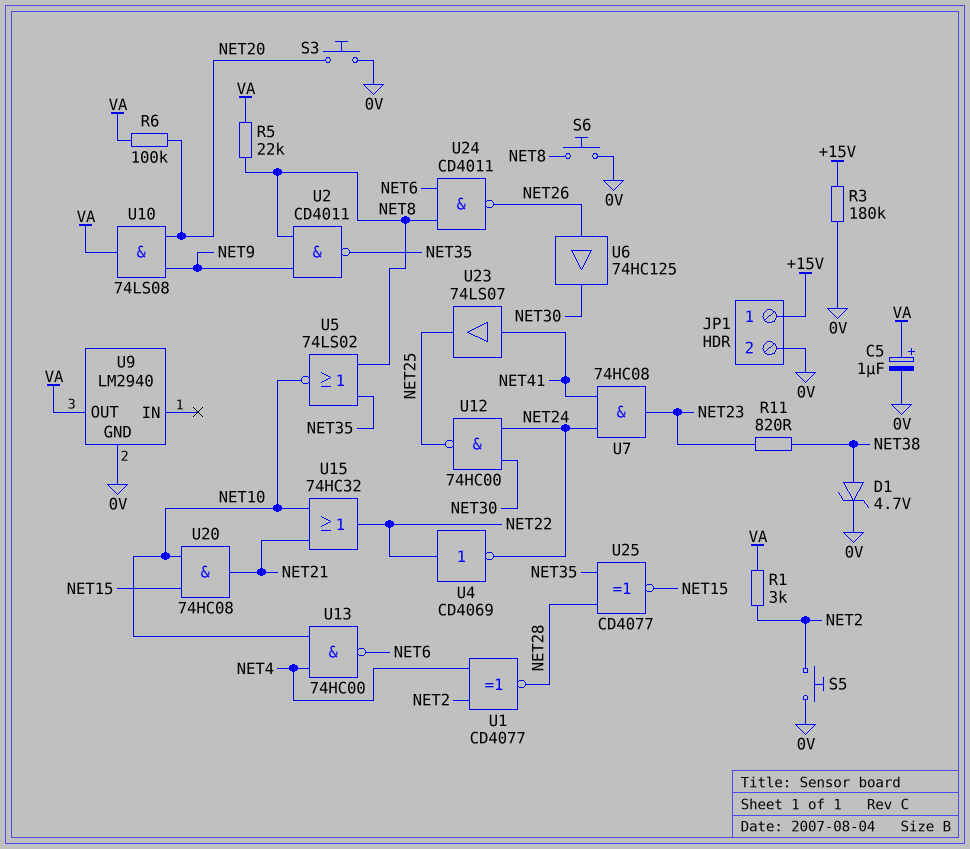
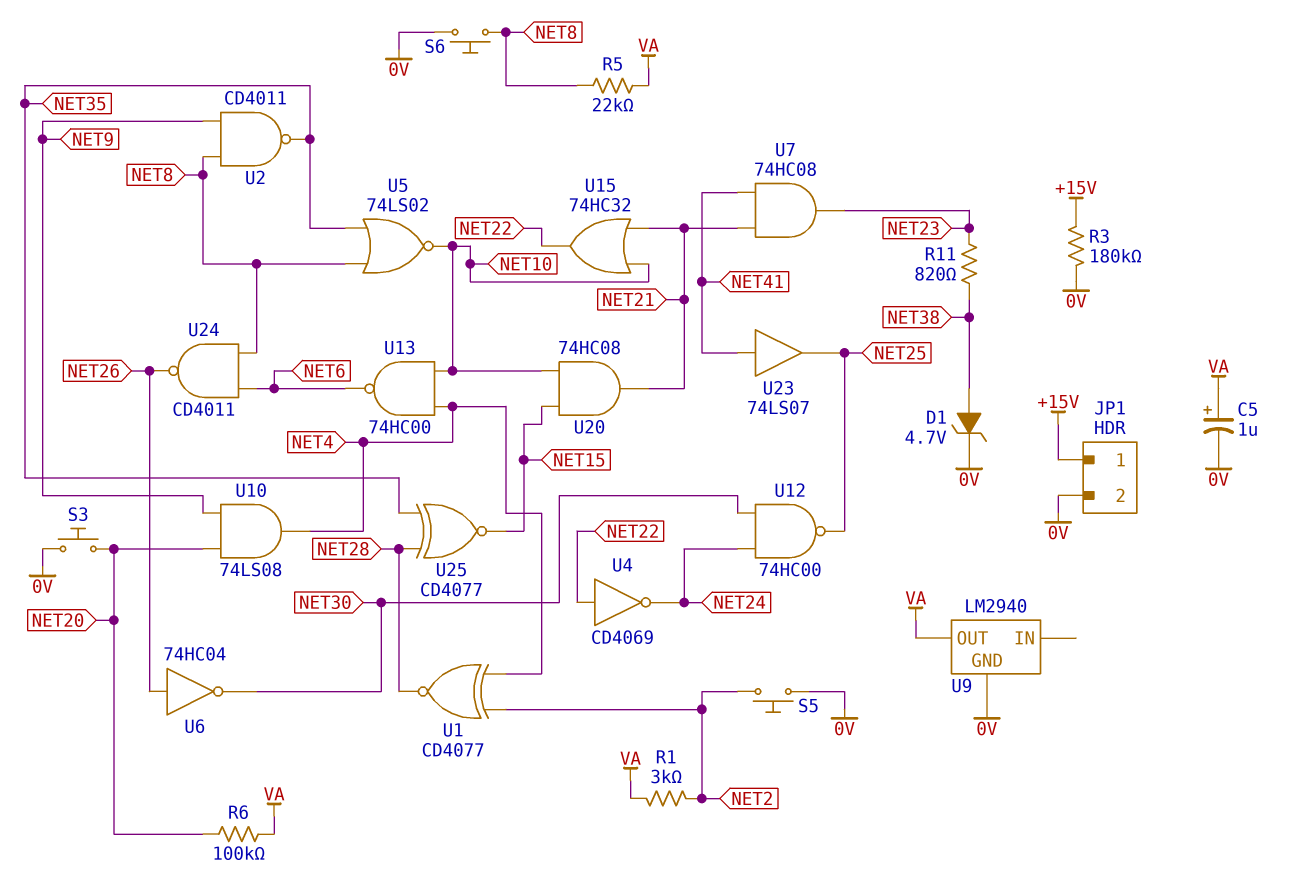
U6: buffer 74HC125 (in NET26, out NET30) -> NOT 74HC04 (in NET26, out NET30)
U7: AND 74HC08 (in NET24, in NET41, out NET23) -> AND 74HC08 (in NET21, in NET41, out NET23)
U10: AND 74LS08 (in NET9, in NET20, out VA) -> AND 74LS08 (in NET9, in NET20, out NET4)

